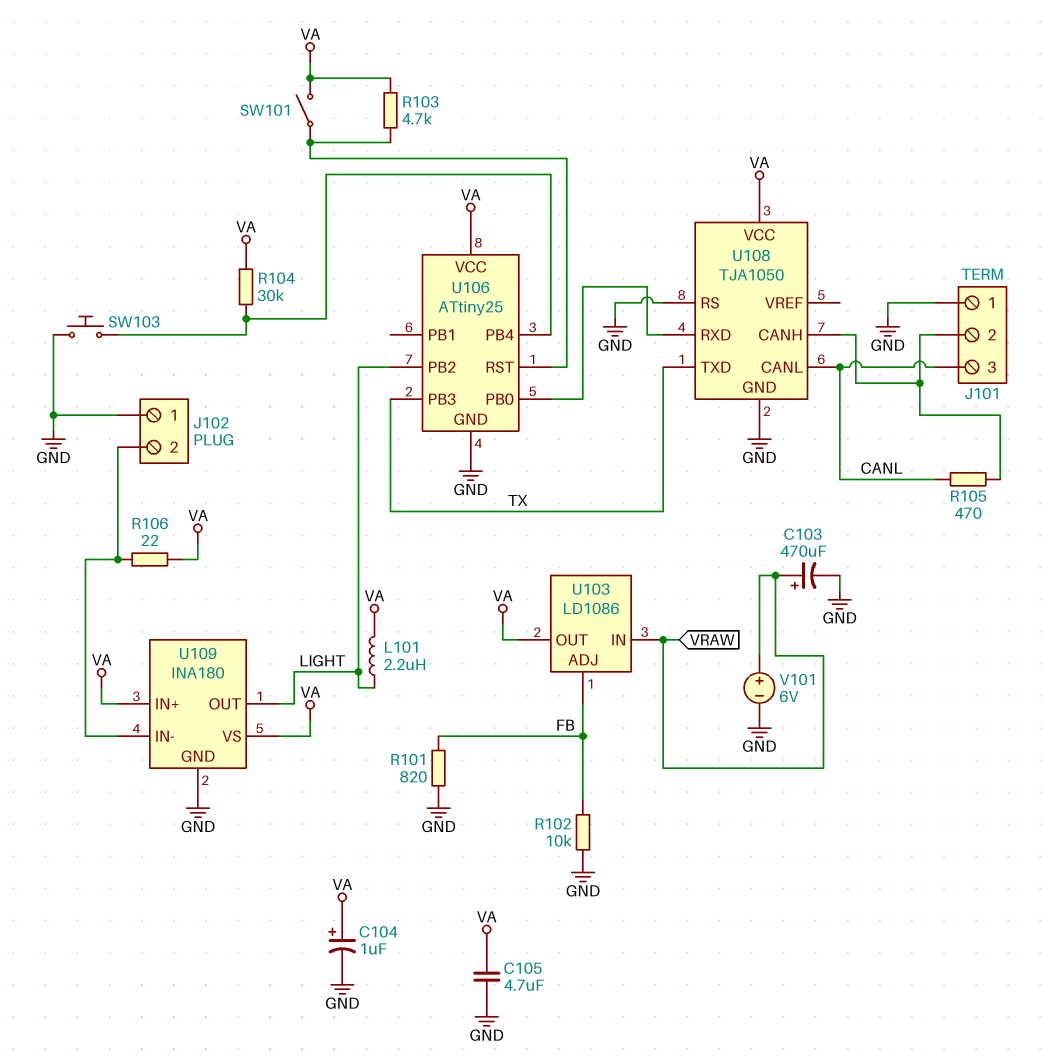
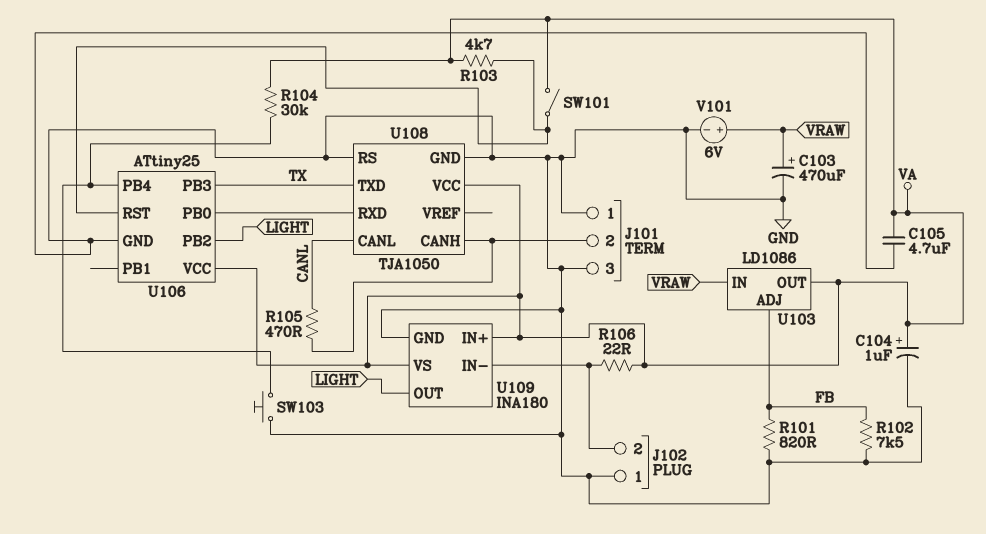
J101 pin 3: CANL -> GND
L101: 2.2uH (LIGHT, VA) -> none
R102: 10k (FB, GND) -> 7.5k (FB, GND)

